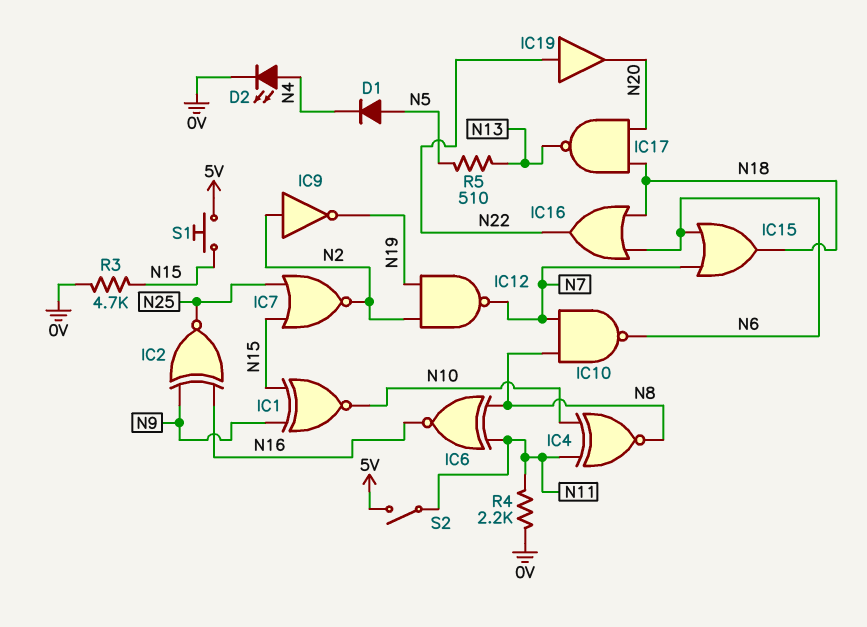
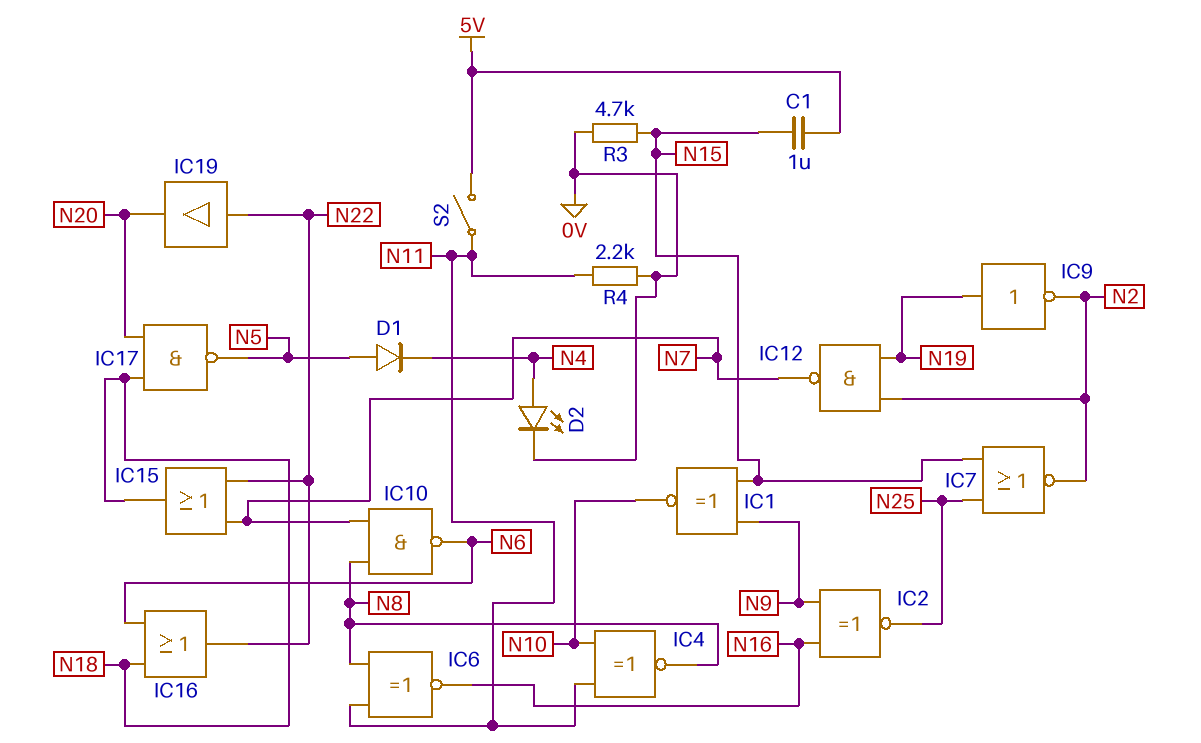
C1: none -> 1uF (5V, N15)
IC9: NOT (in N2, out N19) -> NOT (in N19, out N2)
IC15: OR (in N6, in N7, out N18) -> OR (in N7, in N22, out N18)
IC17: NAND (in N18, in N20, out N13) -> NAND (in N18, in N20, out N5)
R5: 510 (N5, N13) -> none
S1: button (5V, N15) -> none

